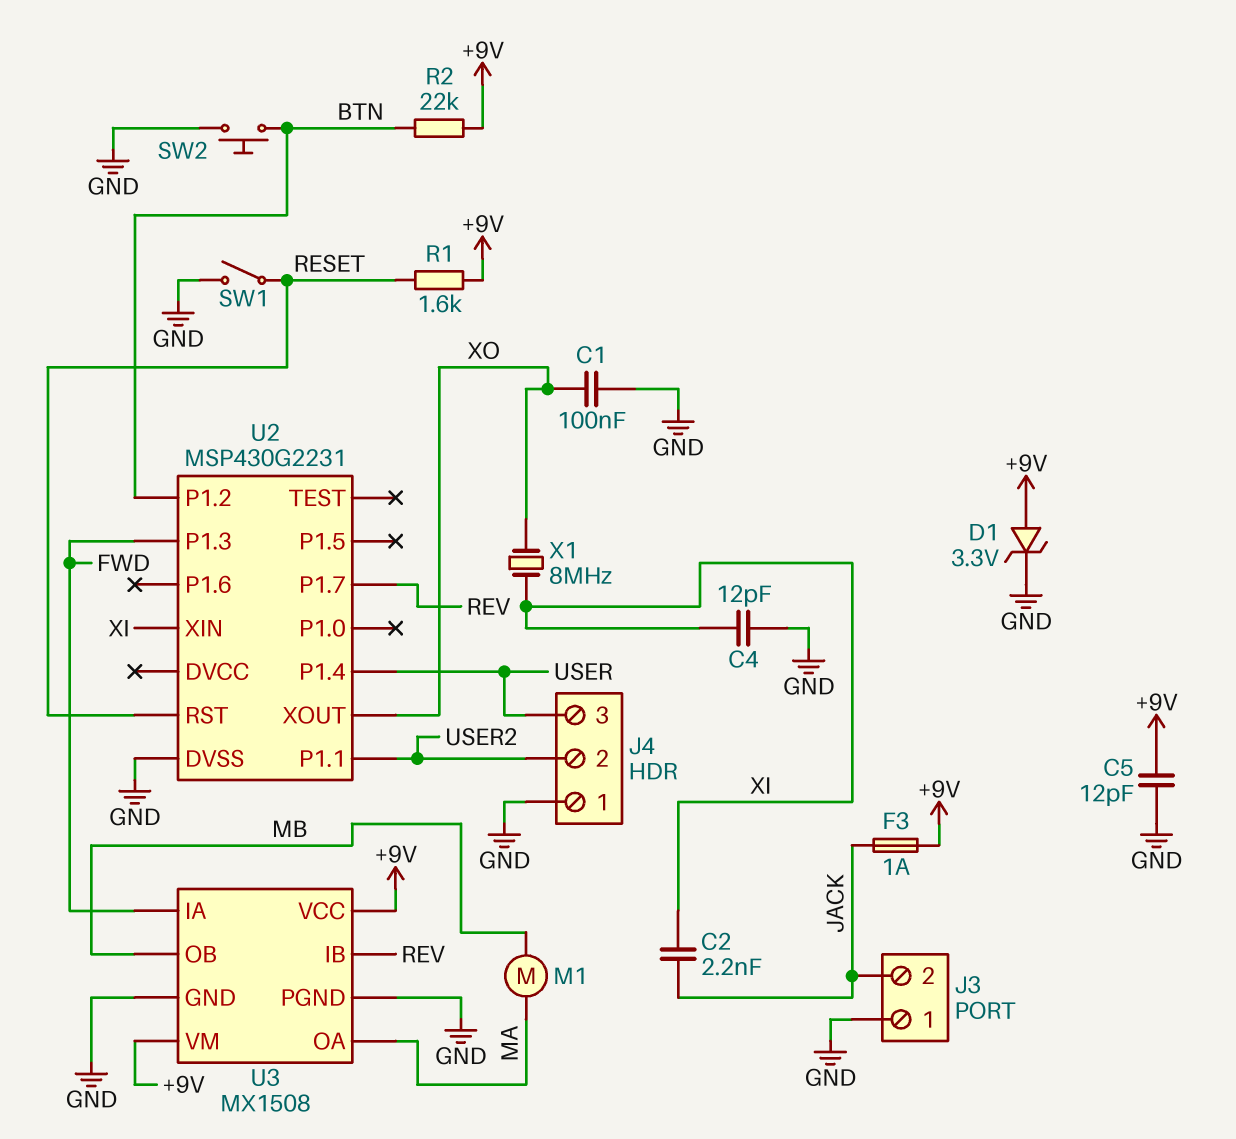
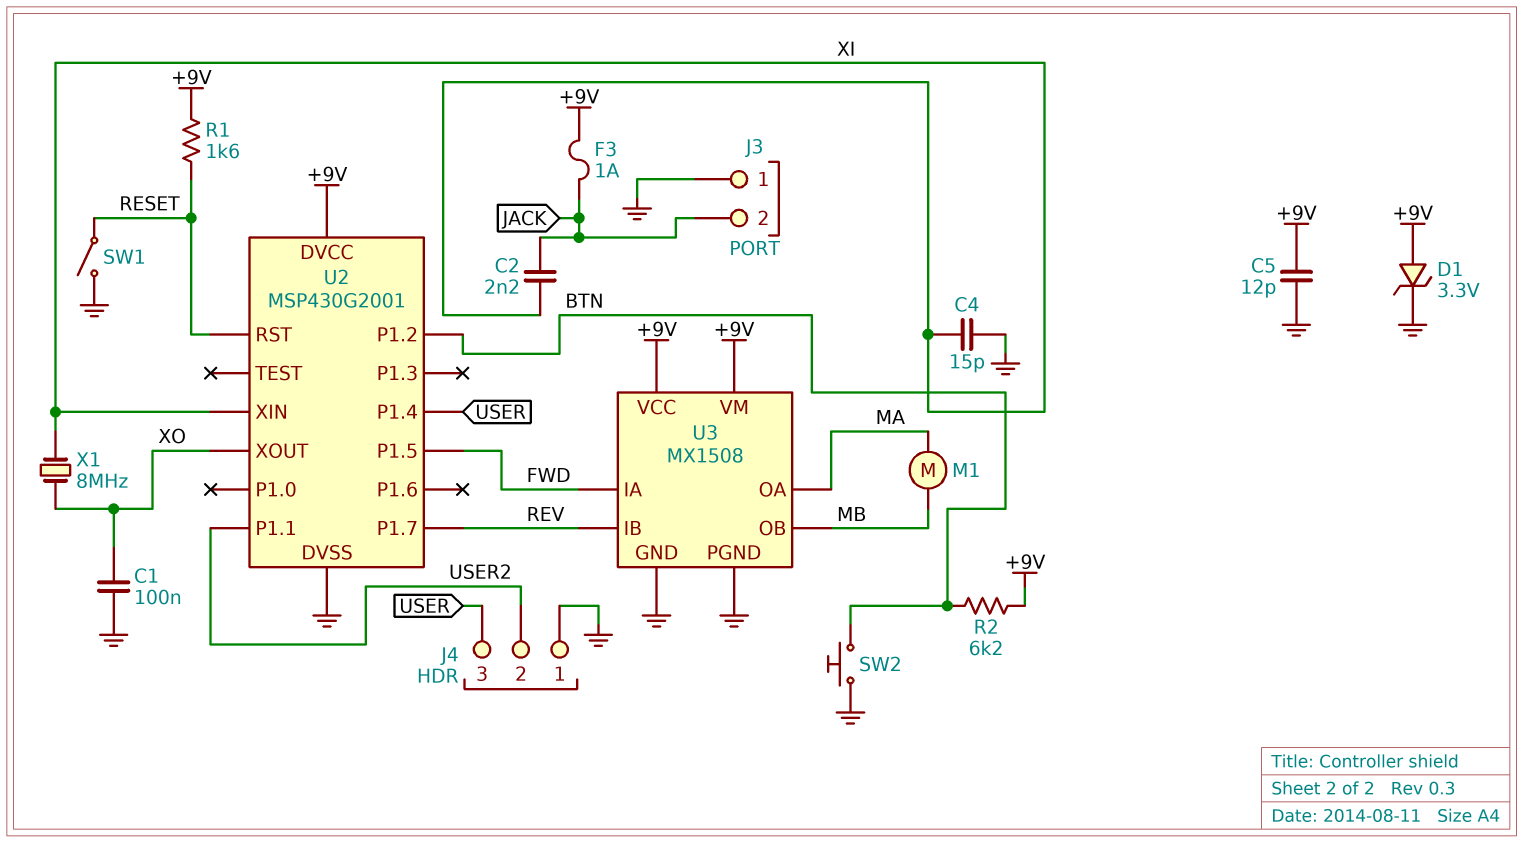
C4: 12pF (GND, XI) -> 15pF (GND, XI)
R2: 22k (+9V, BTN) -> 6.2k (+9V, BTN)
U2: MSP430G2231 -> MSP430G2001
U2 pin DVCC: none -> +9V
U2 pin P1.3: FWD -> none
U2 pin P1.5: none -> FWD

